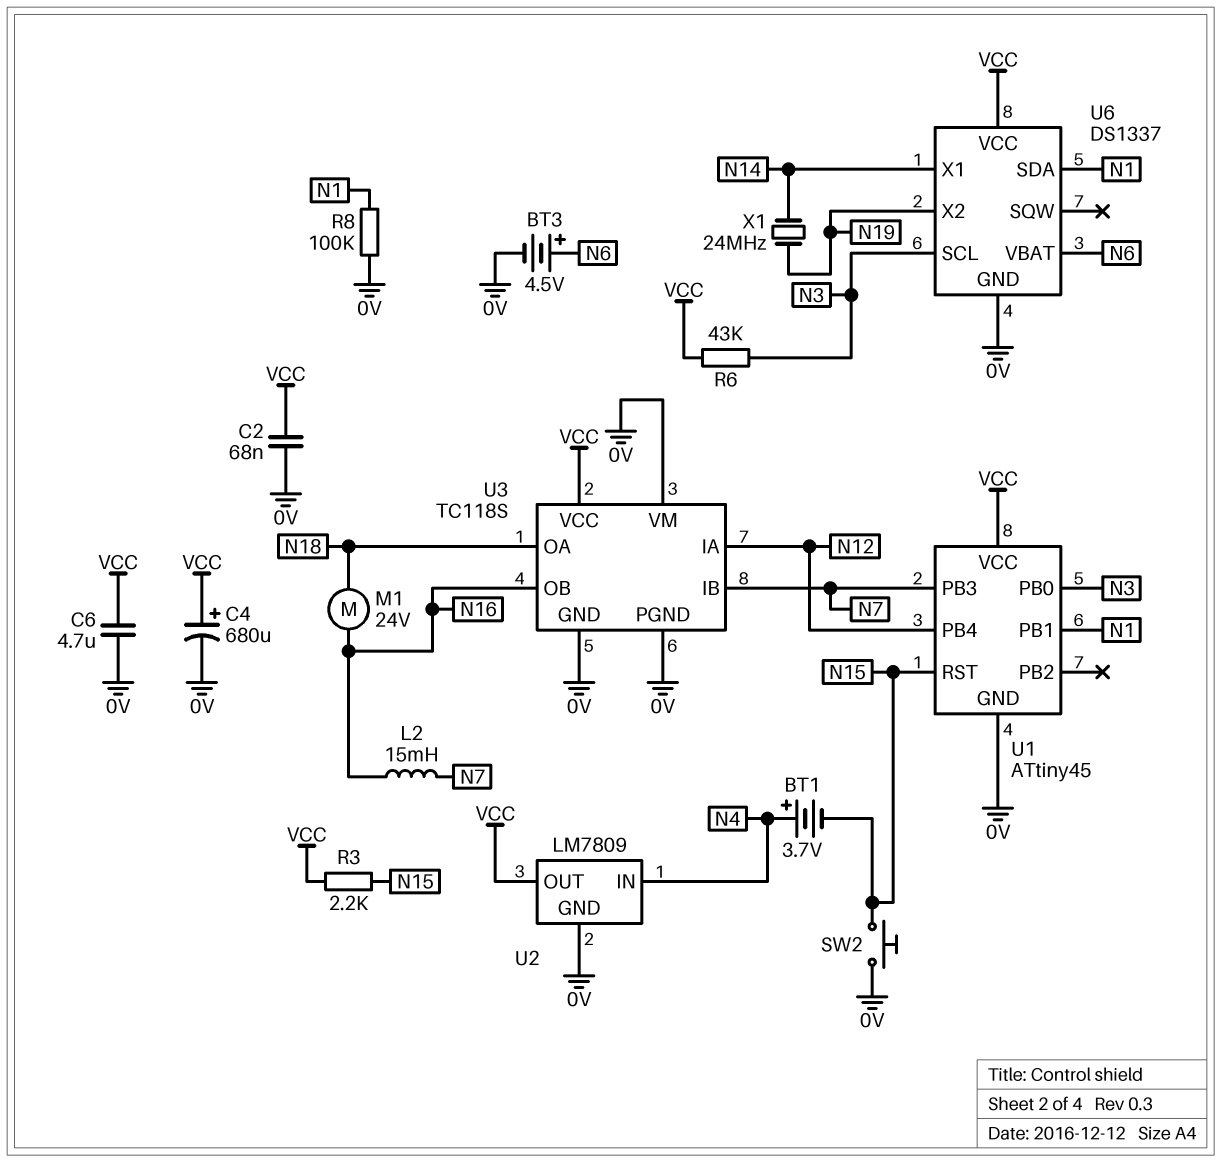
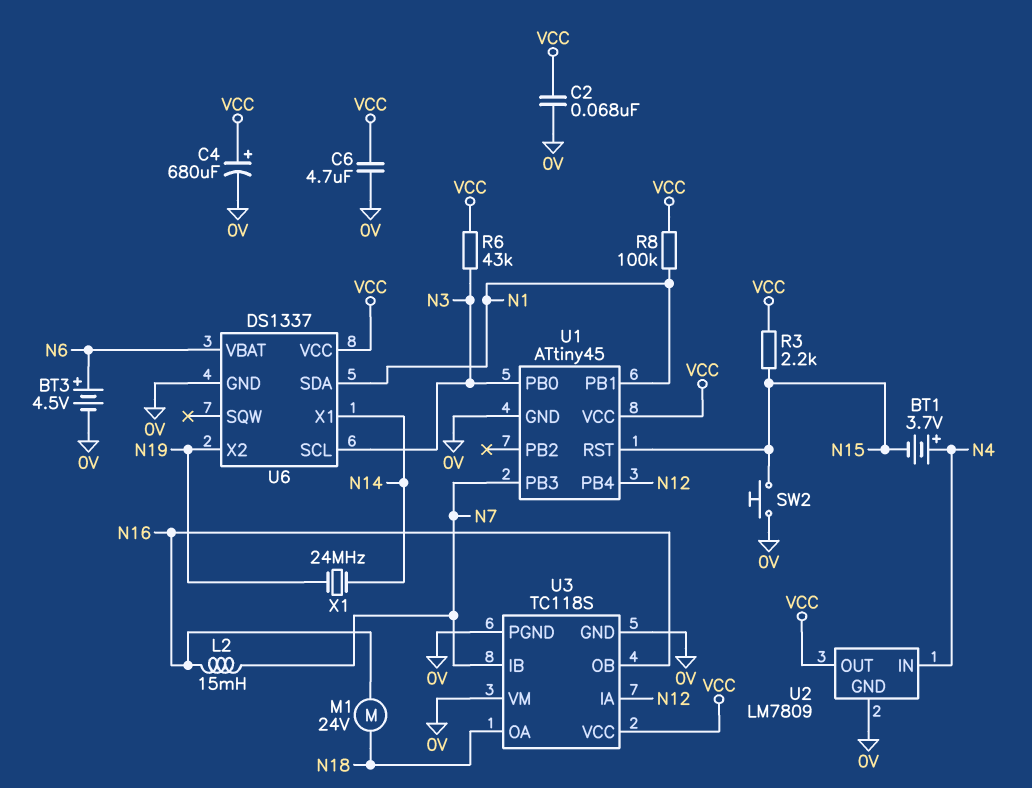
R8: 100k (0V, N1) -> 100k (N1, VCC)

